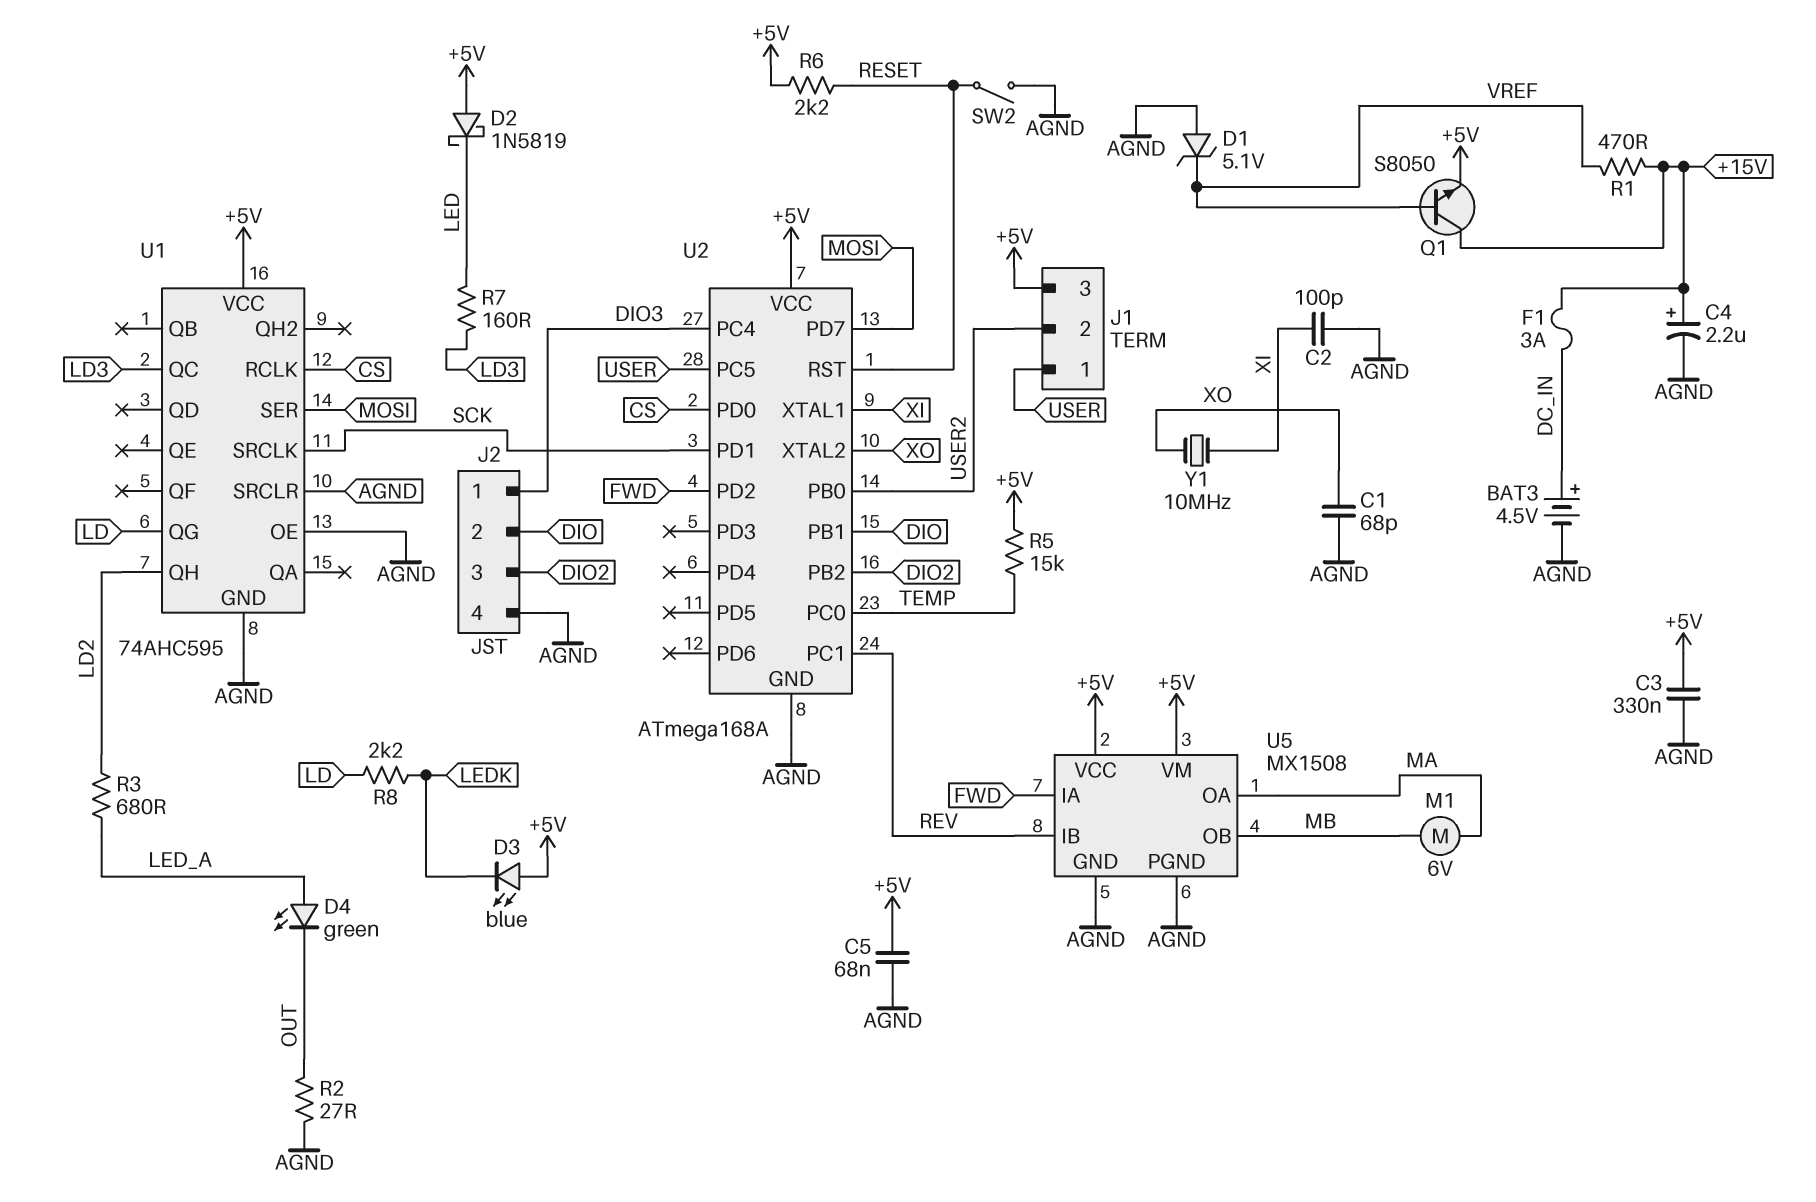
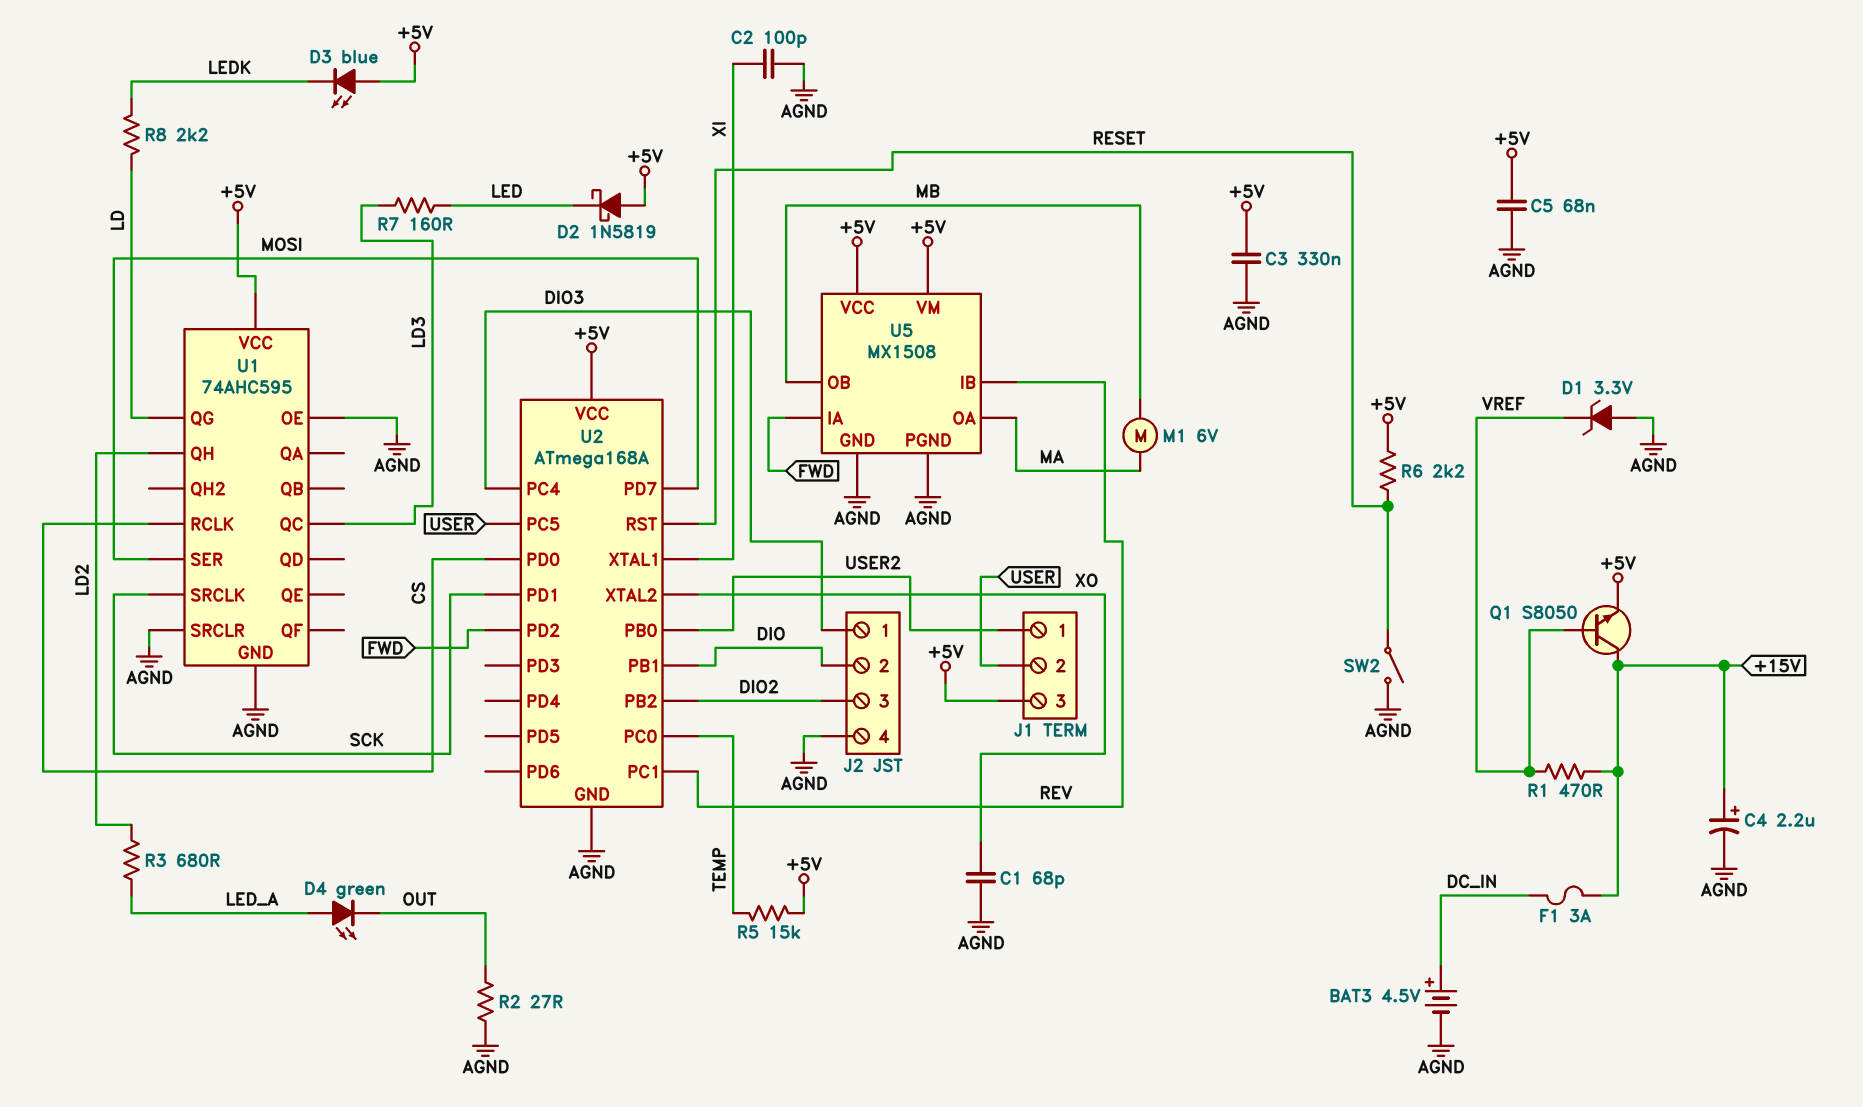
D1: zener 5.1V (A AGND, K VREF) -> zener 3.3V (A AGND, K VREF)
J1 pin 1: USER -> USER2
J1 pin 2: USER2 -> USER
Y1: 10MHz (XI, XO) -> none

